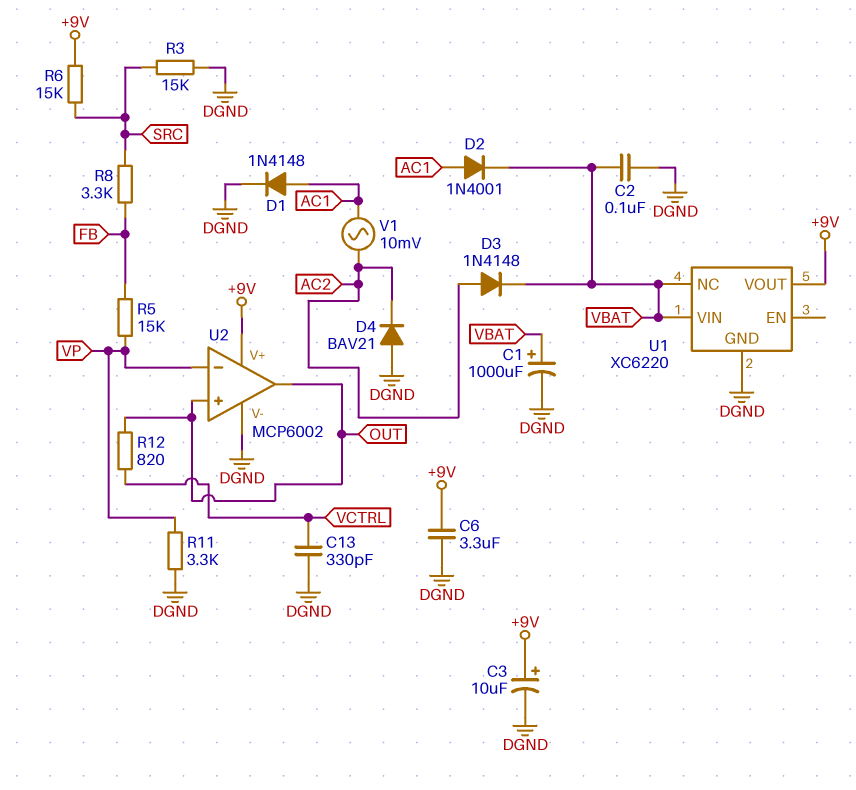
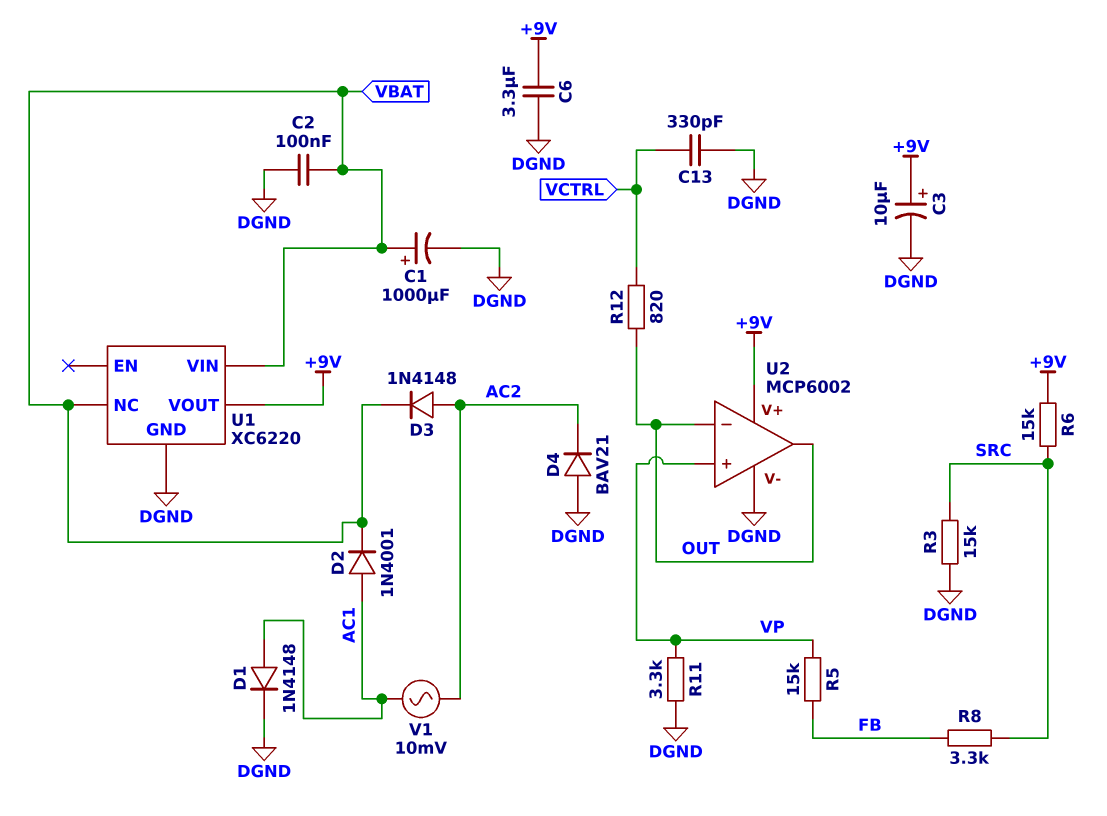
U2 pin in+: OUT -> VP
U2 pin in-: VP -> OUT

